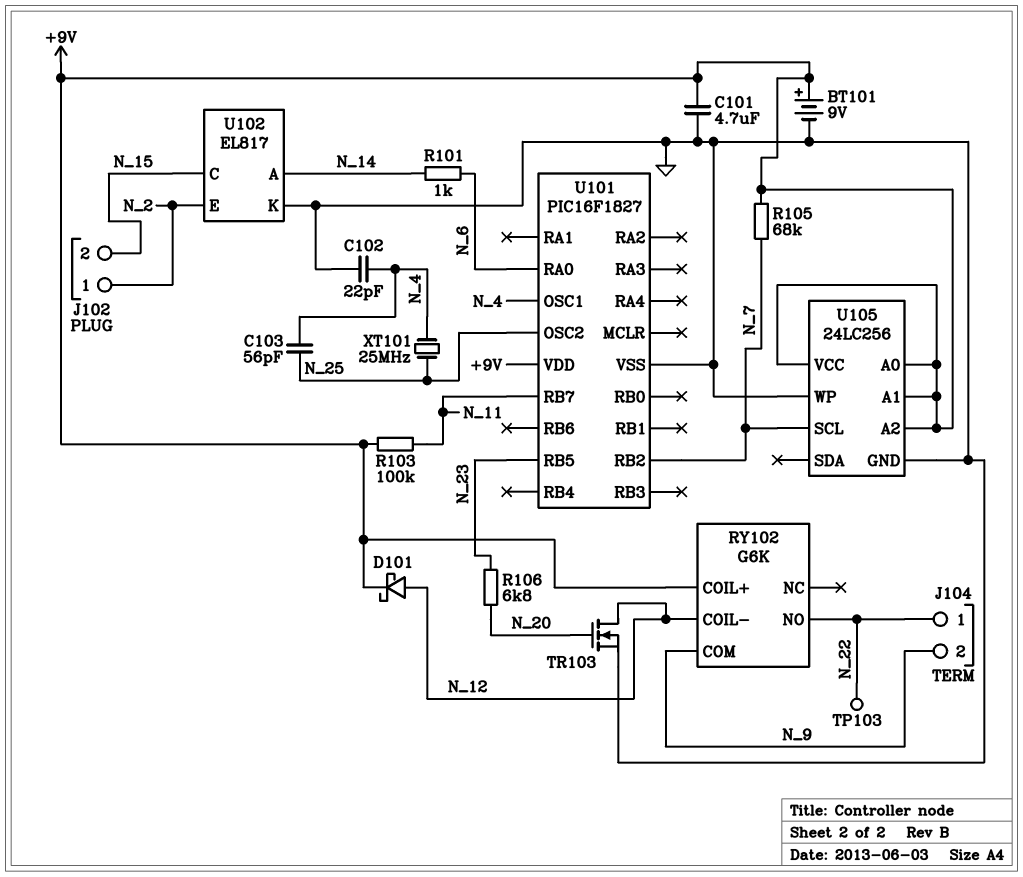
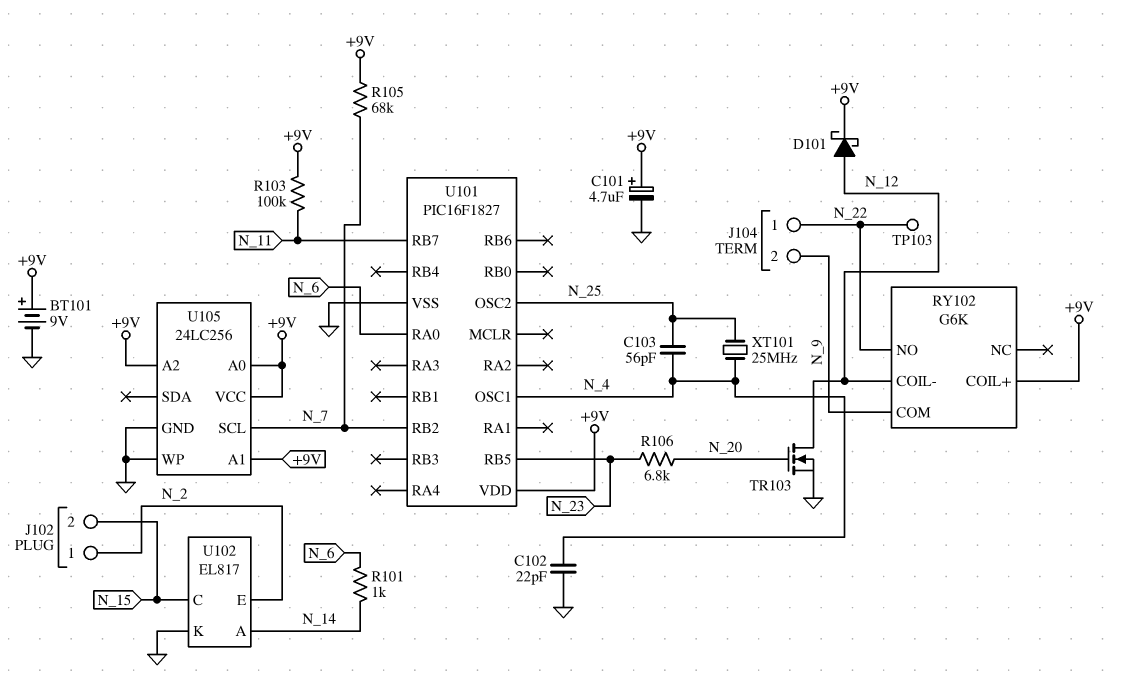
C101: 4.7uF (+9V, GND) -> 4.7uF (plus +9V, minus GND)

